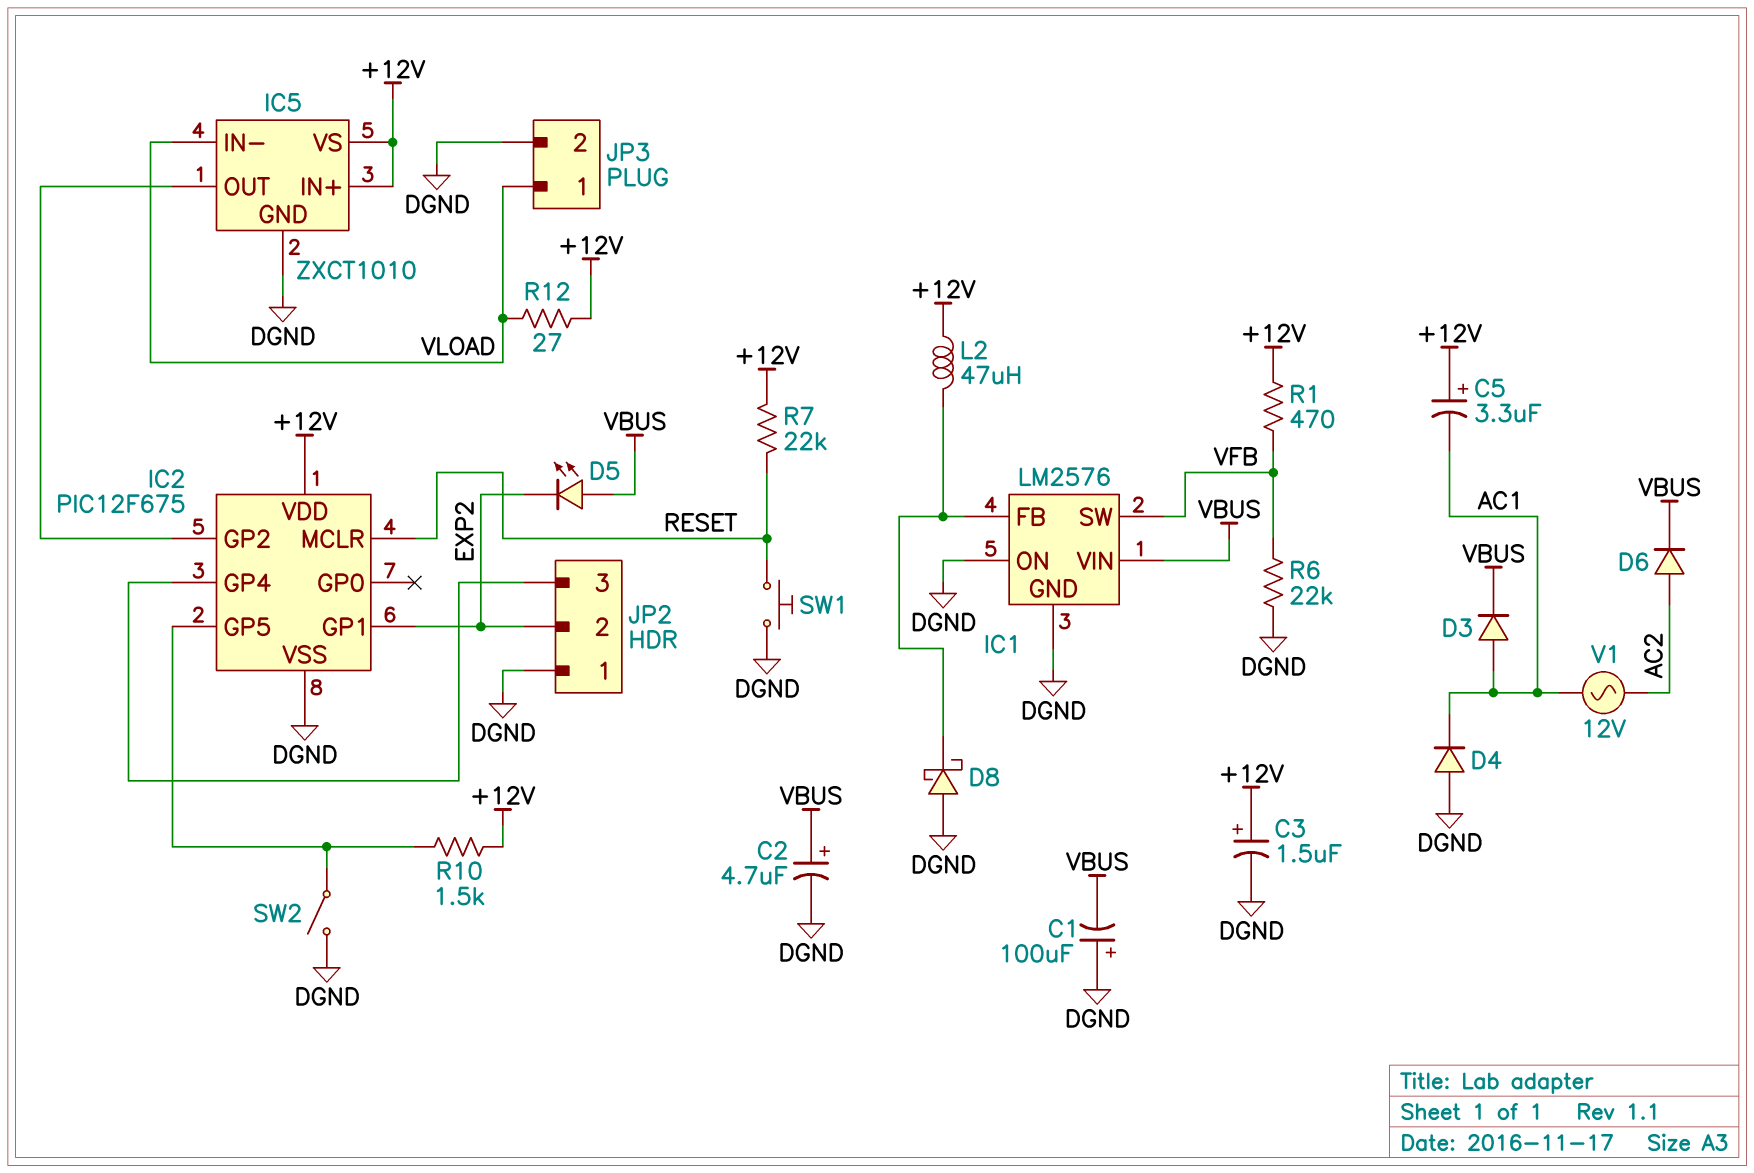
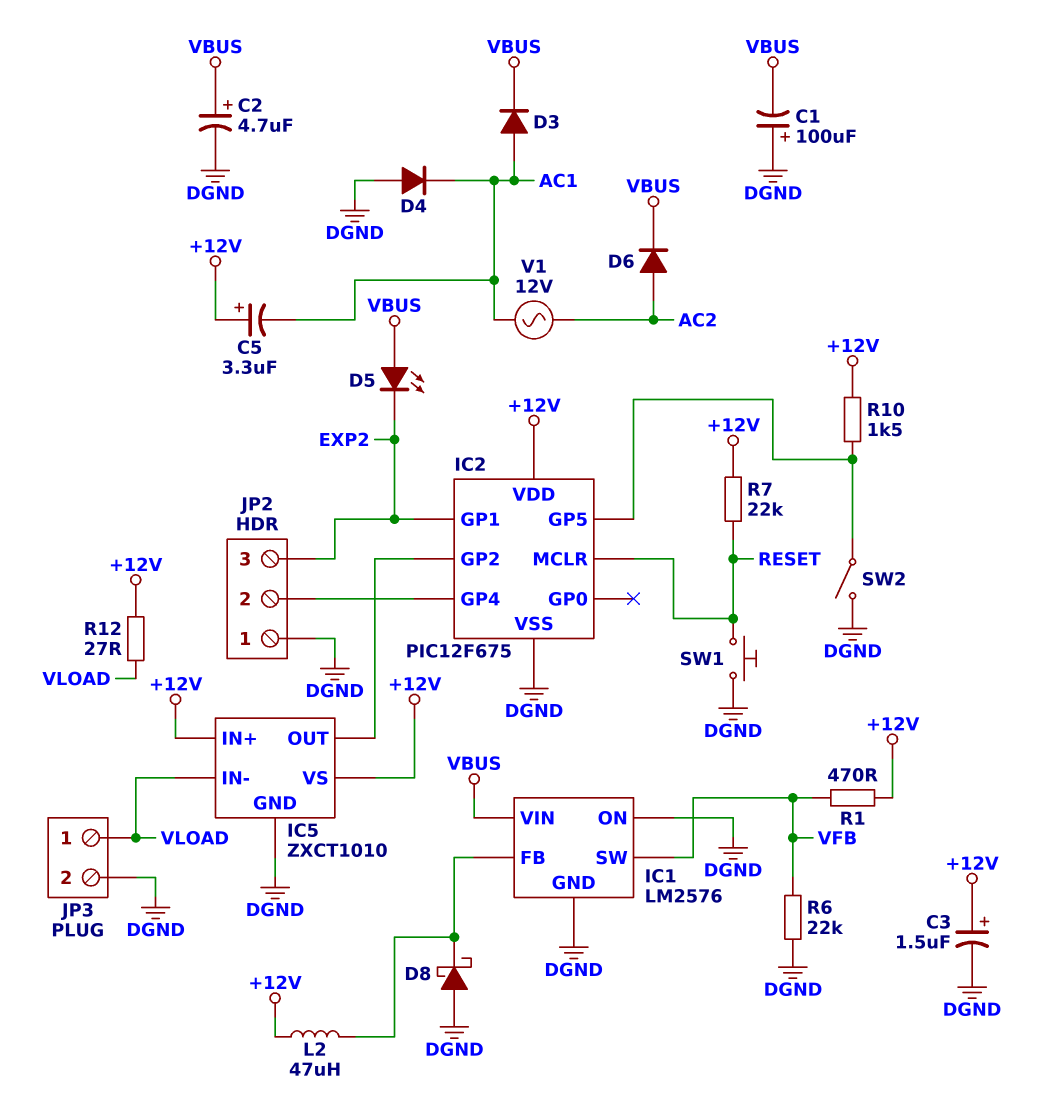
JP2 pin 2: EXP2 -> IC2/GP4
JP2 pin 3: IC2/GP4 -> EXP2

